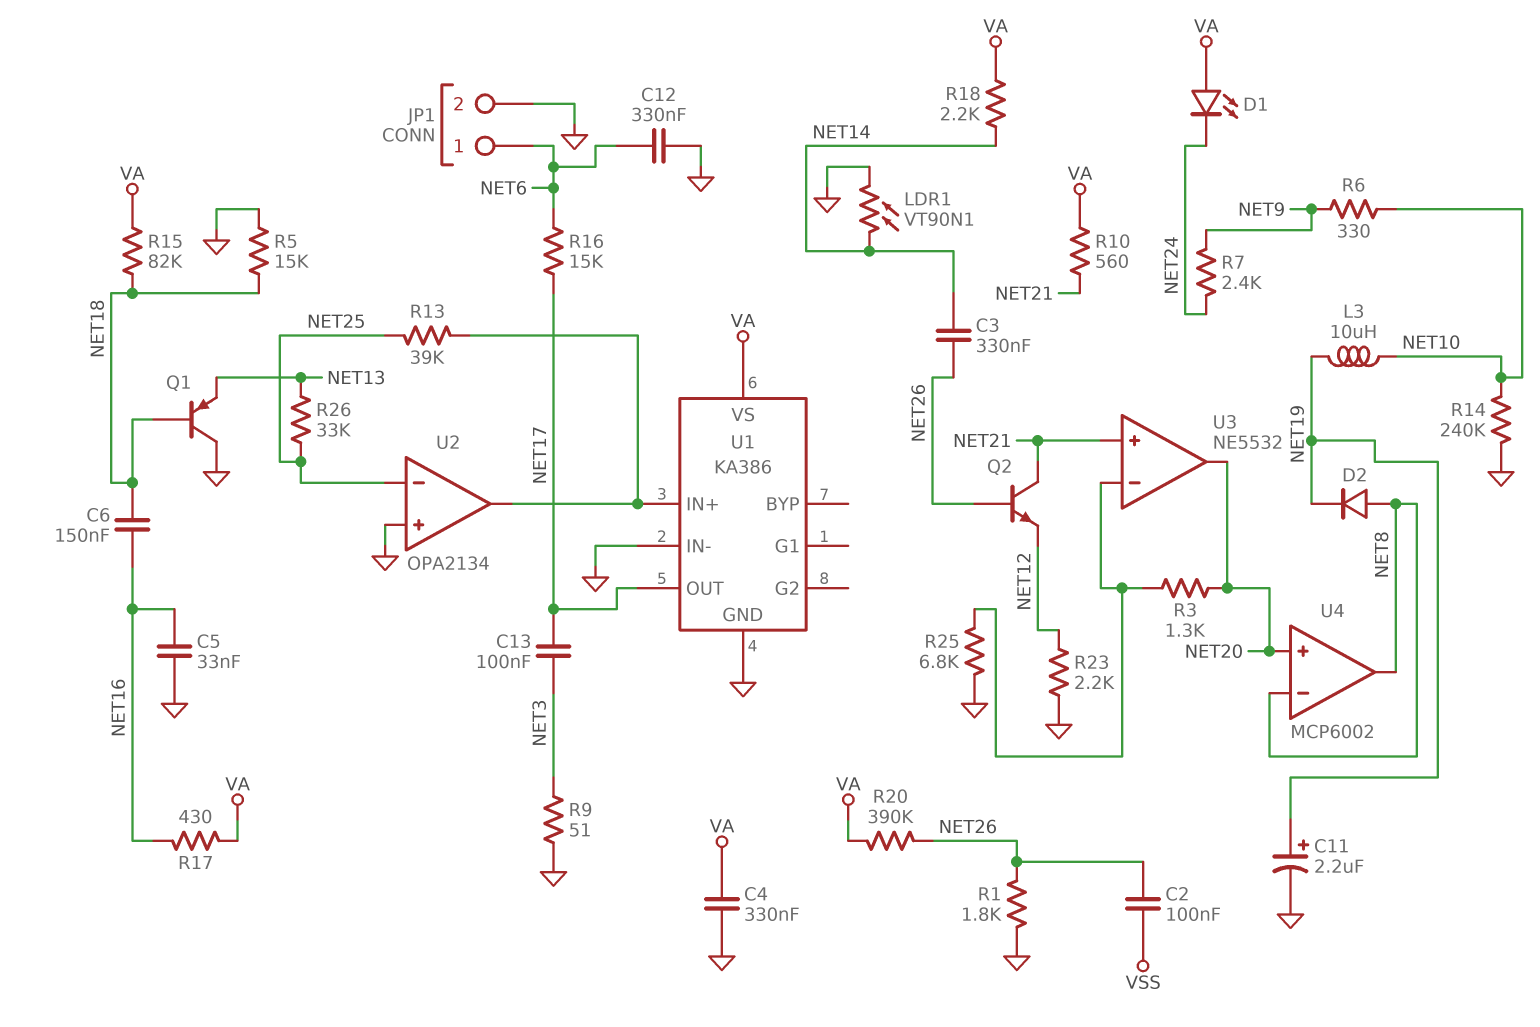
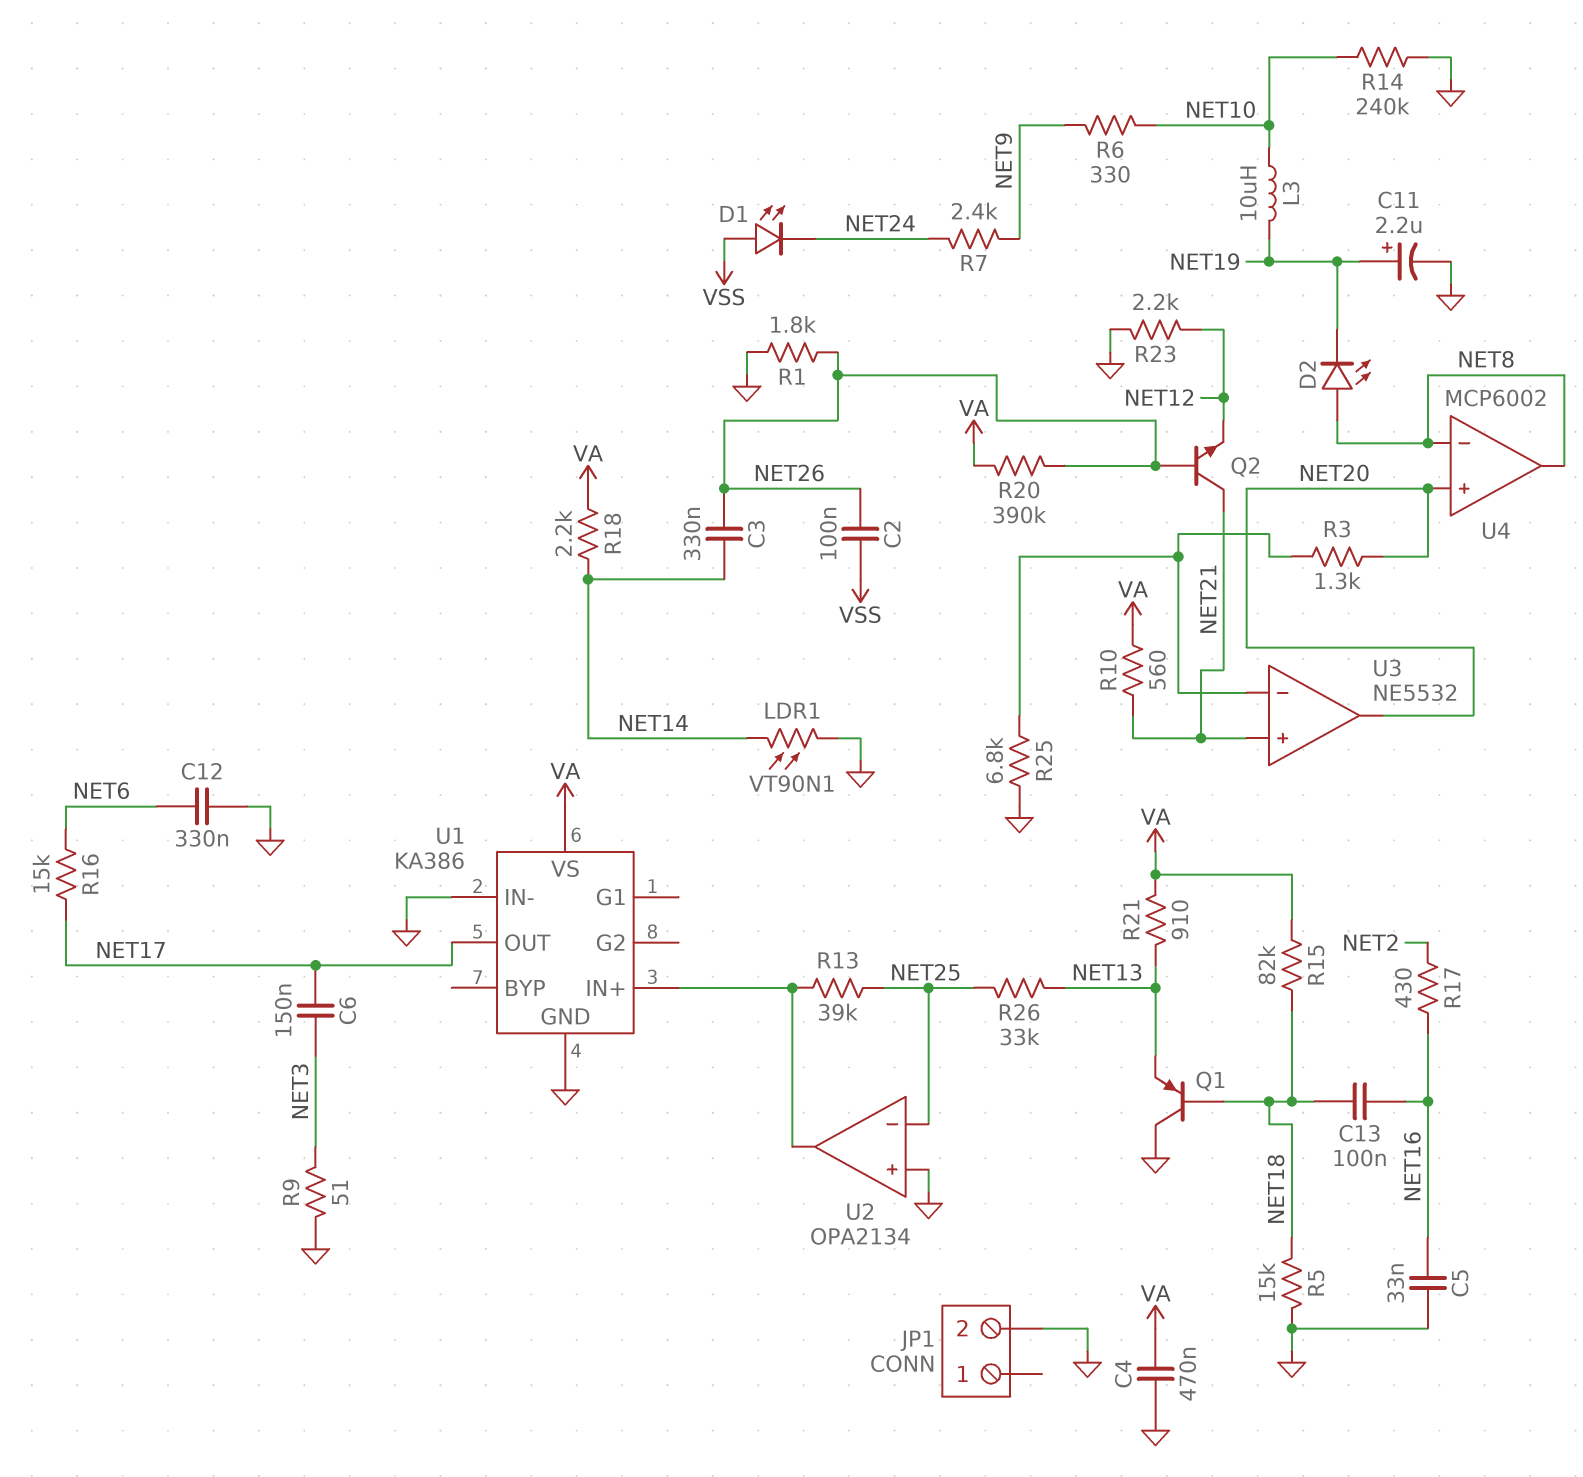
C4: 330nF (GND, VA) -> 470nF (GND, VA)
C6: 150nF (NET16, NET18) -> 150nF (NET3, NET17)
C13: 100nF (NET3, NET17) -> 100nF (NET16, NET18)
D1: LED (A VA, K NET24) -> LED (A VSS, K NET24)
D2: diode (A NET8, K NET19) -> LED (A NET8, K NET19)
JP1 pin 1: NET6 -> none
R17: 430 (NET16, VA) -> 430 (NET2, NET16)
R21: none -> 910 (NET13, VA)

